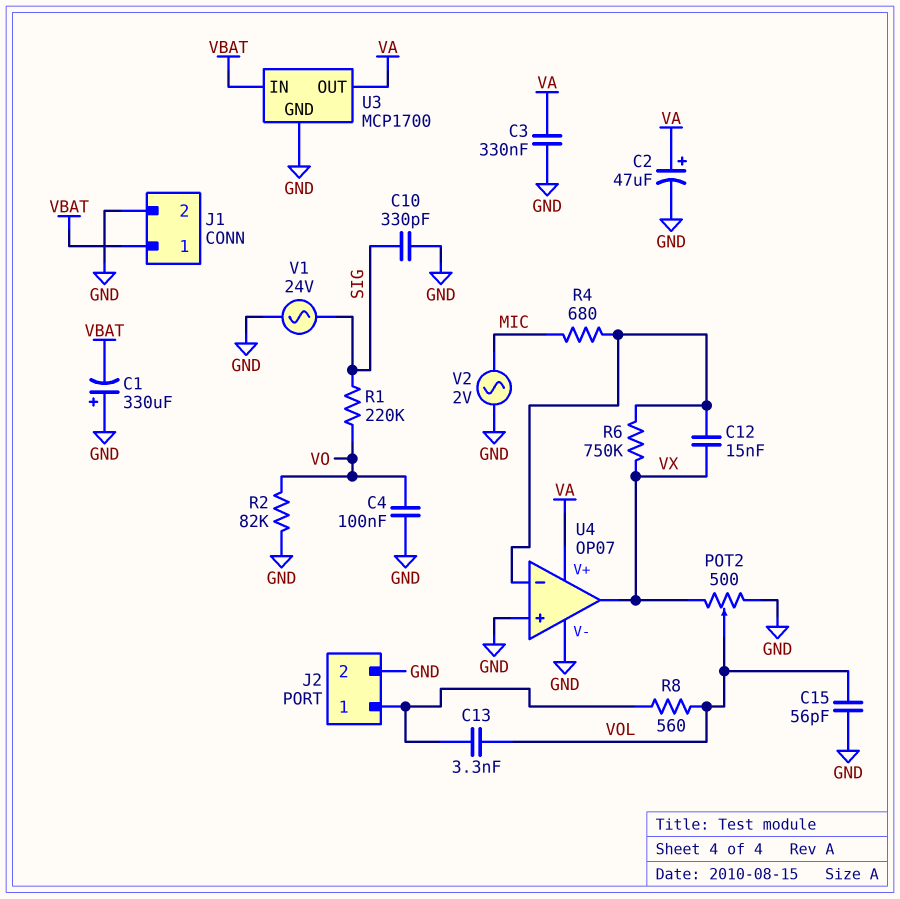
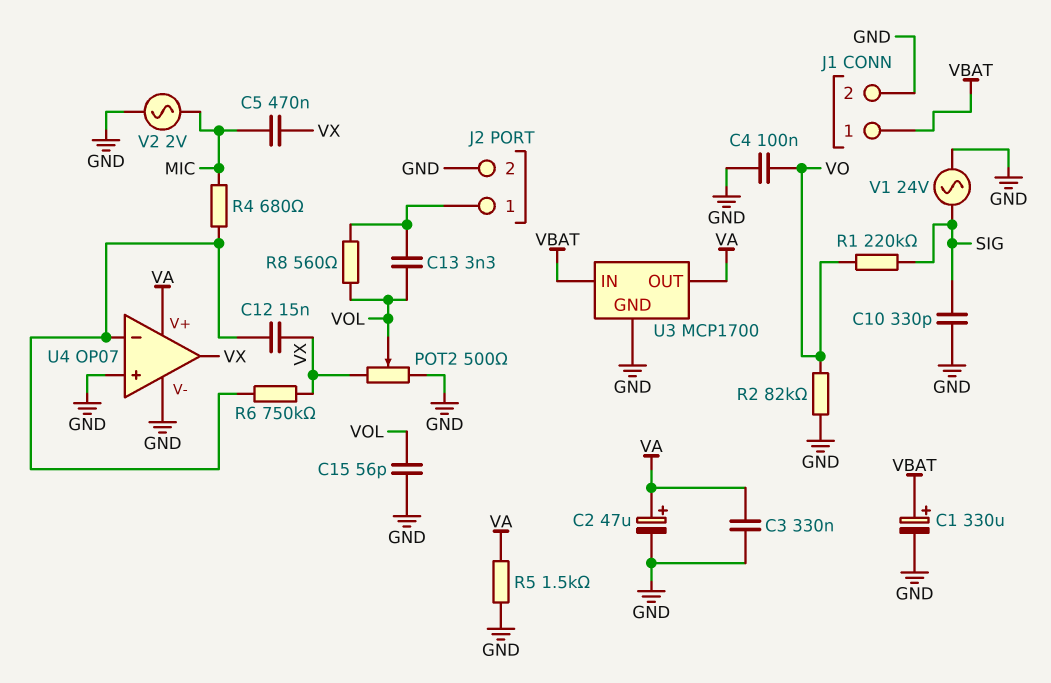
C1: 330uF (plus GND, minus VBAT) -> 330uF (plus VBAT, minus GND)
C5: none -> 470nF (MIC, VX)
R5: none -> 1.5k (GND, VA)

